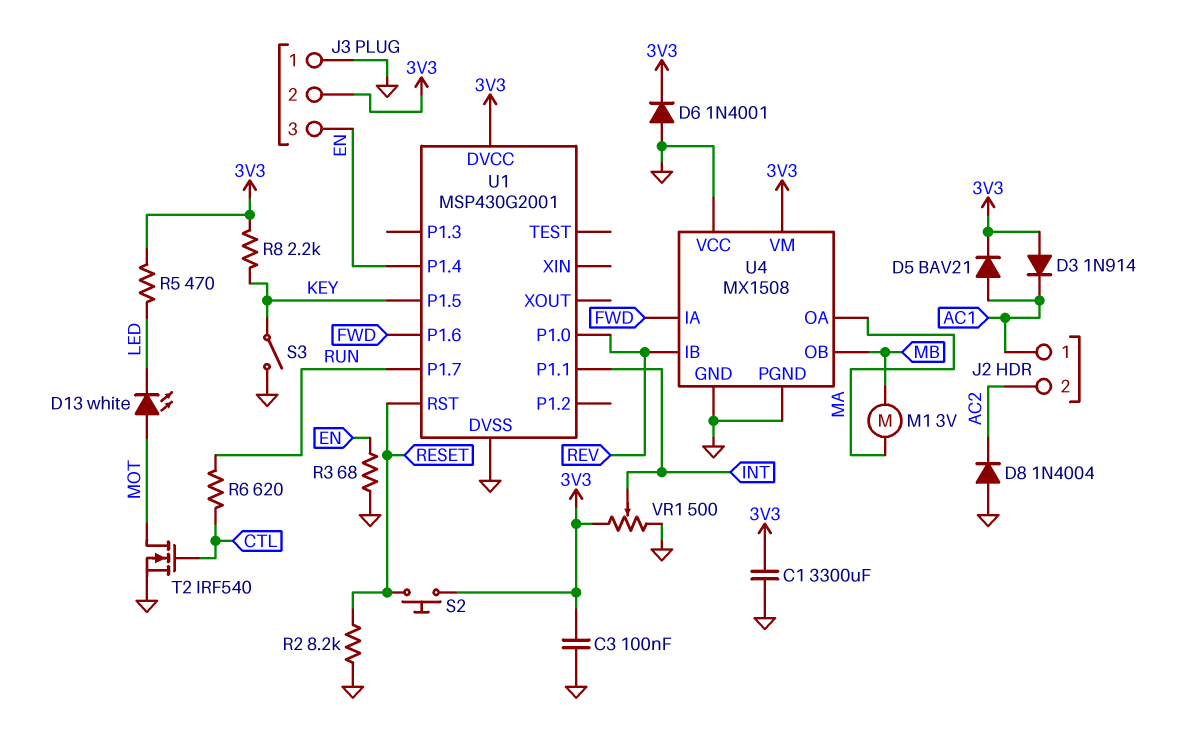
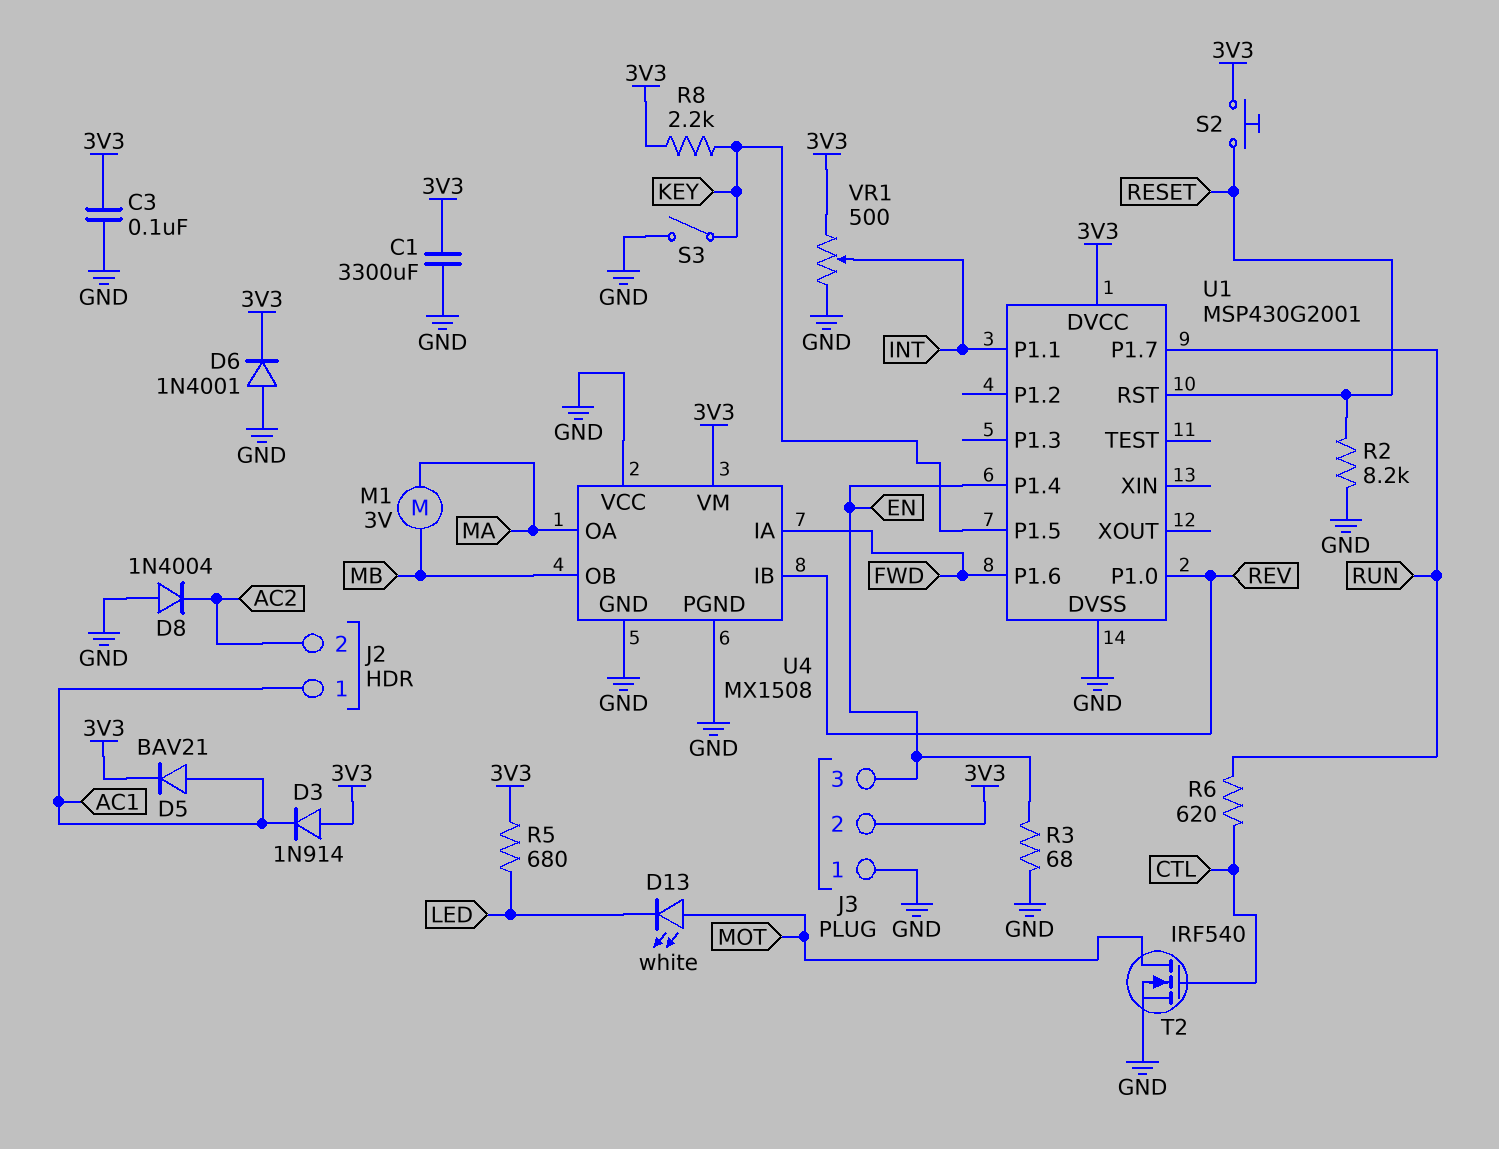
R5: 470 (3V3, LED) -> 680 (3V3, LED)

